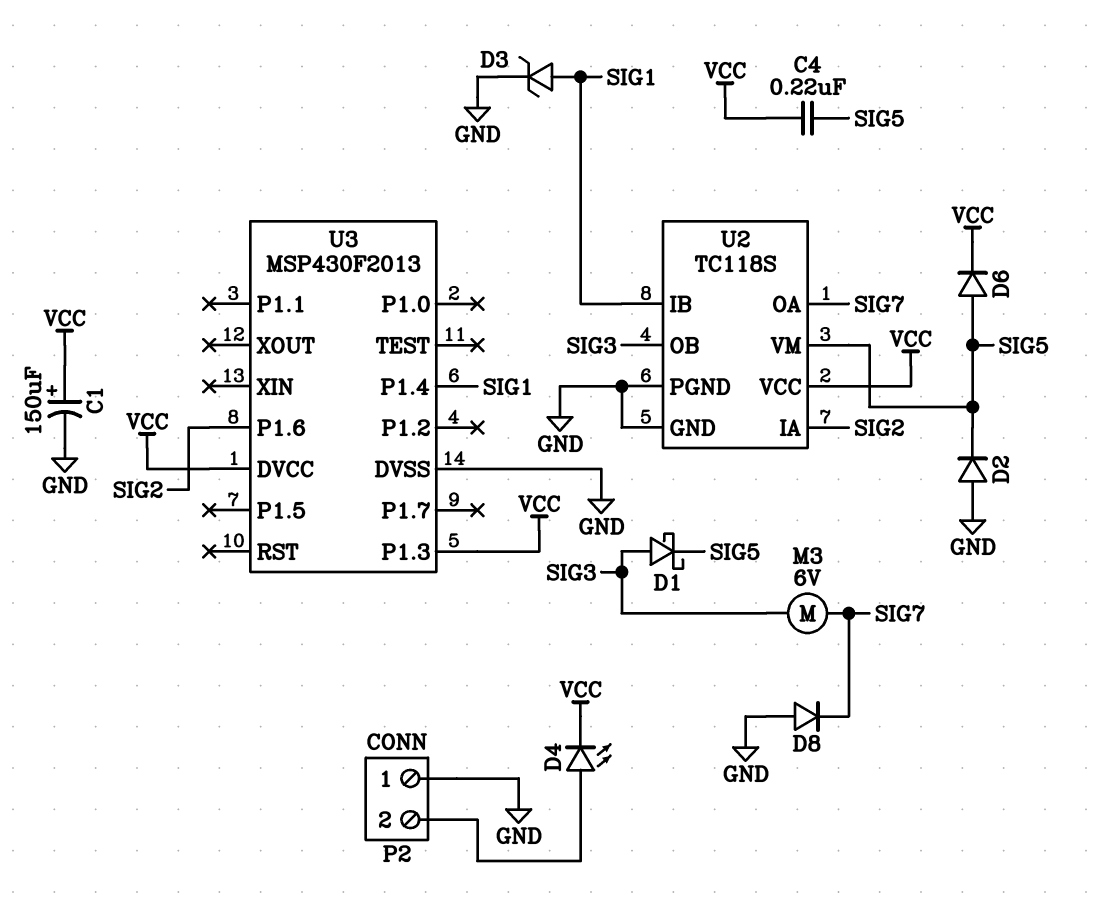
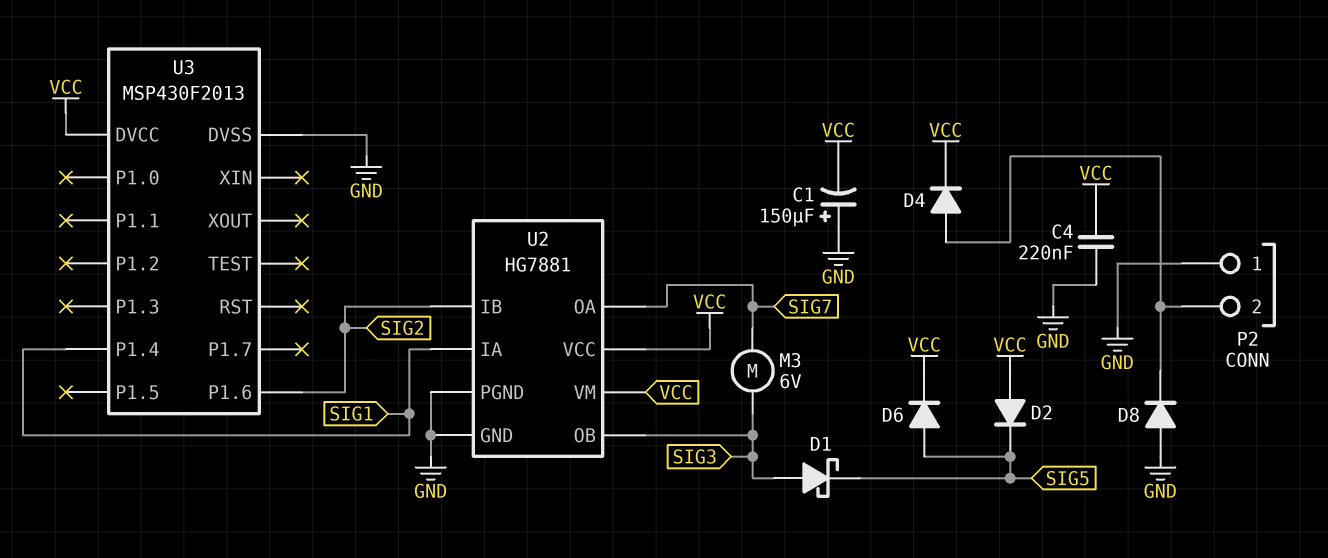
C1: 150uF (plus VCC, minus GND) -> 150uF (plus GND, minus VCC)
C4: 220nF (SIG5, VCC) -> 220nF (GND, VCC)
D2: diode (A GND, K SIG5) -> diode (A VCC, K SIG5)
D3: zener (A SIG1, K GND) -> none
D4: LED (A P2/2, K VCC) -> diode (A P2/2, K VCC)
D8: diode (A GND, K SIG7) -> diode (A GND, K P2/2)
U2: TC118S -> HG7881
U2 pin IA: SIG2 -> SIG1
U2 pin IB: SIG1 -> SIG2
U2 pin VM: SIG5 -> VCC
U3 pin P1.3: VCC -> none

